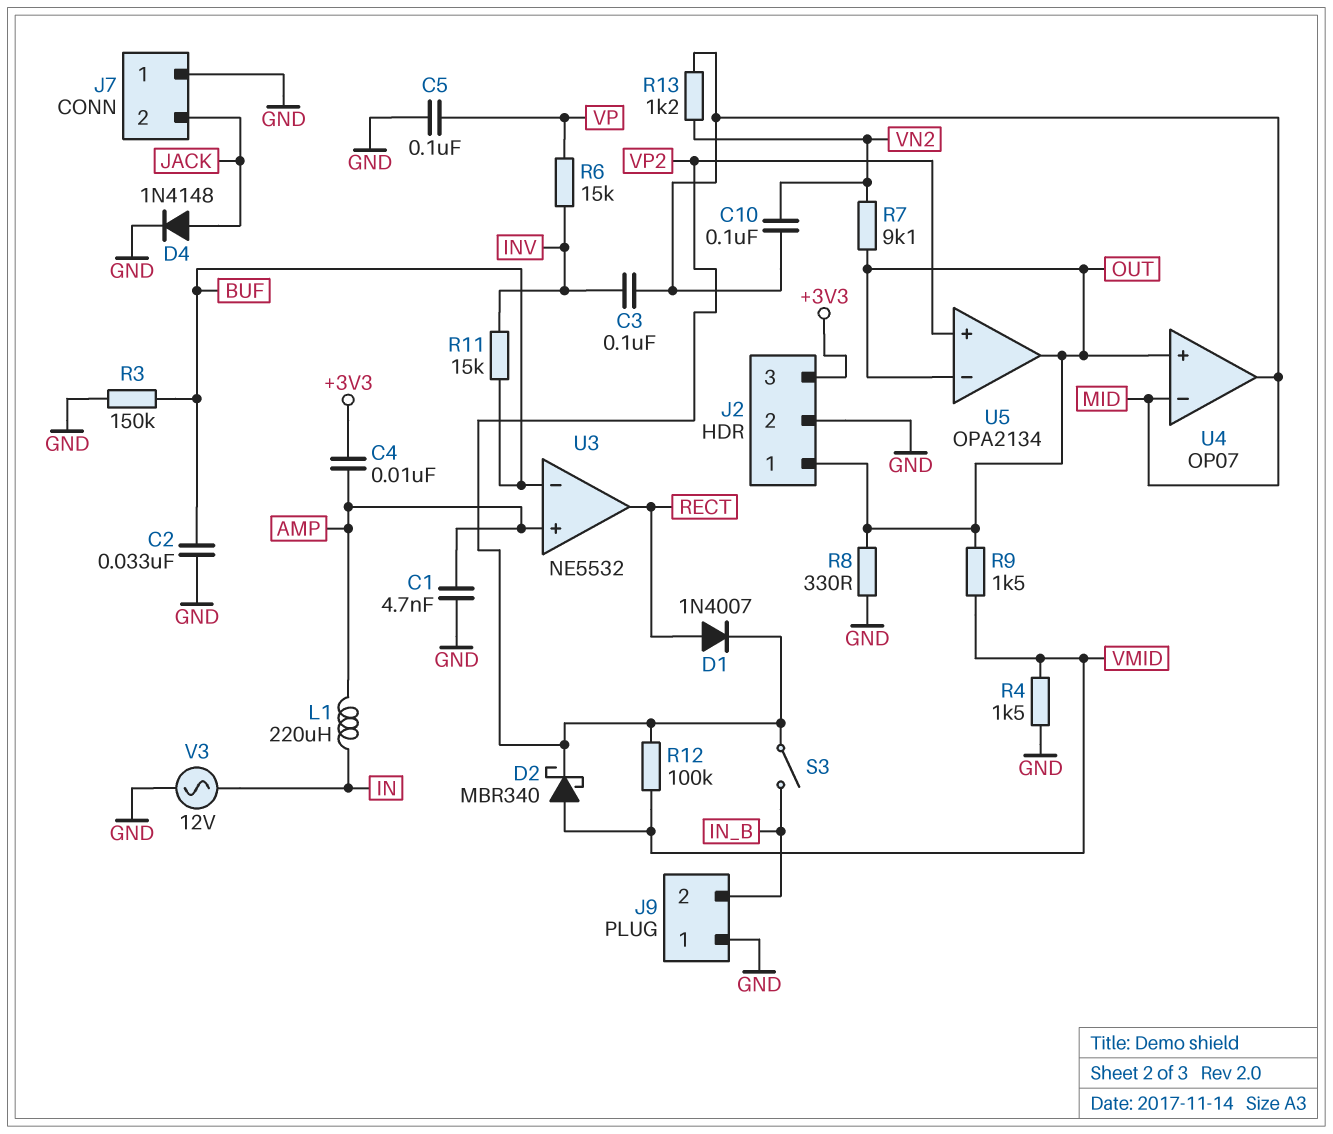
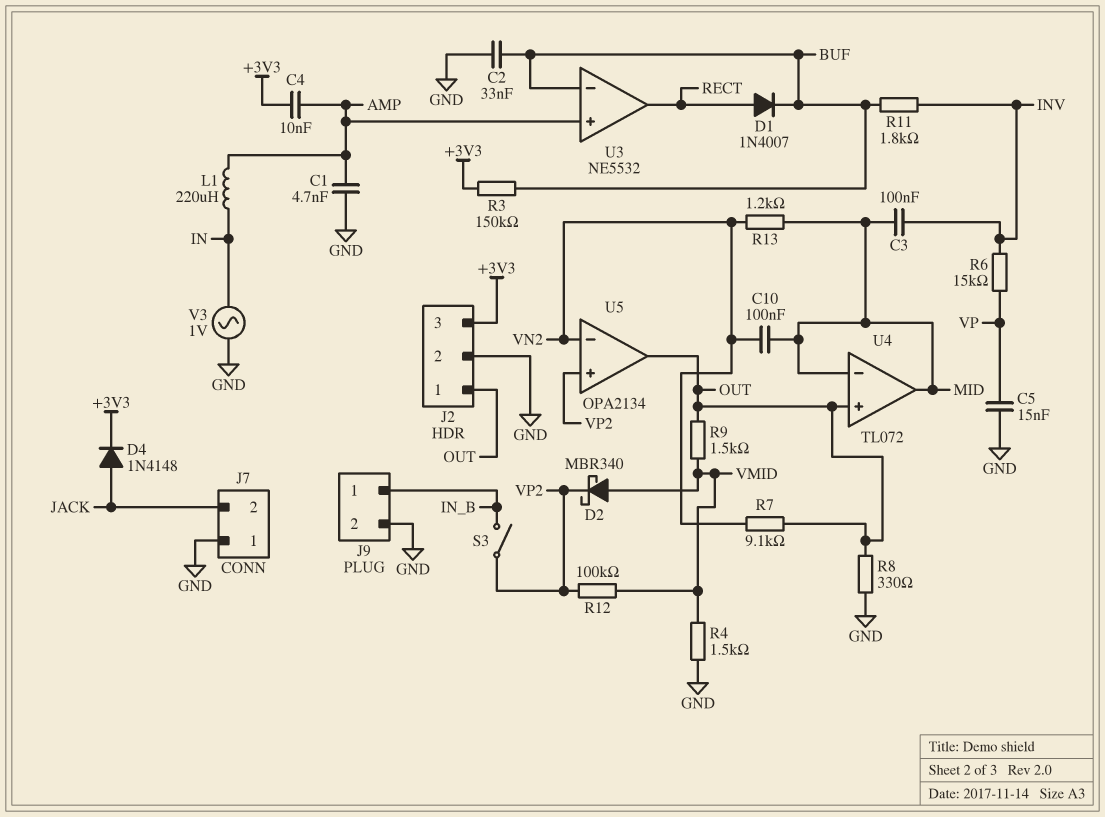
C5: 100nF (GND, VP) -> 15nF (GND, VP)
D1: diode 1N4007 (A RECT, K VP2) -> diode 1N4007 (A RECT, K BUF)
D4: diode 1N4148 (A JACK, K GND) -> diode 1N4148 (A JACK, K +3V3)
J9 pin 1: GND -> IN_B
J9 pin 2: IN_B -> GND
R3: 150k (BUF, GND) -> 150k (+3V3, BUF)
R11: 15k (BUF, INV) -> 1.8k (BUF, INV)
U4: OP07 -> TL072
U5 pin in-: OUT -> VN2
V3: AC 12V (GND, IN) -> AC 1V (GND, IN)

